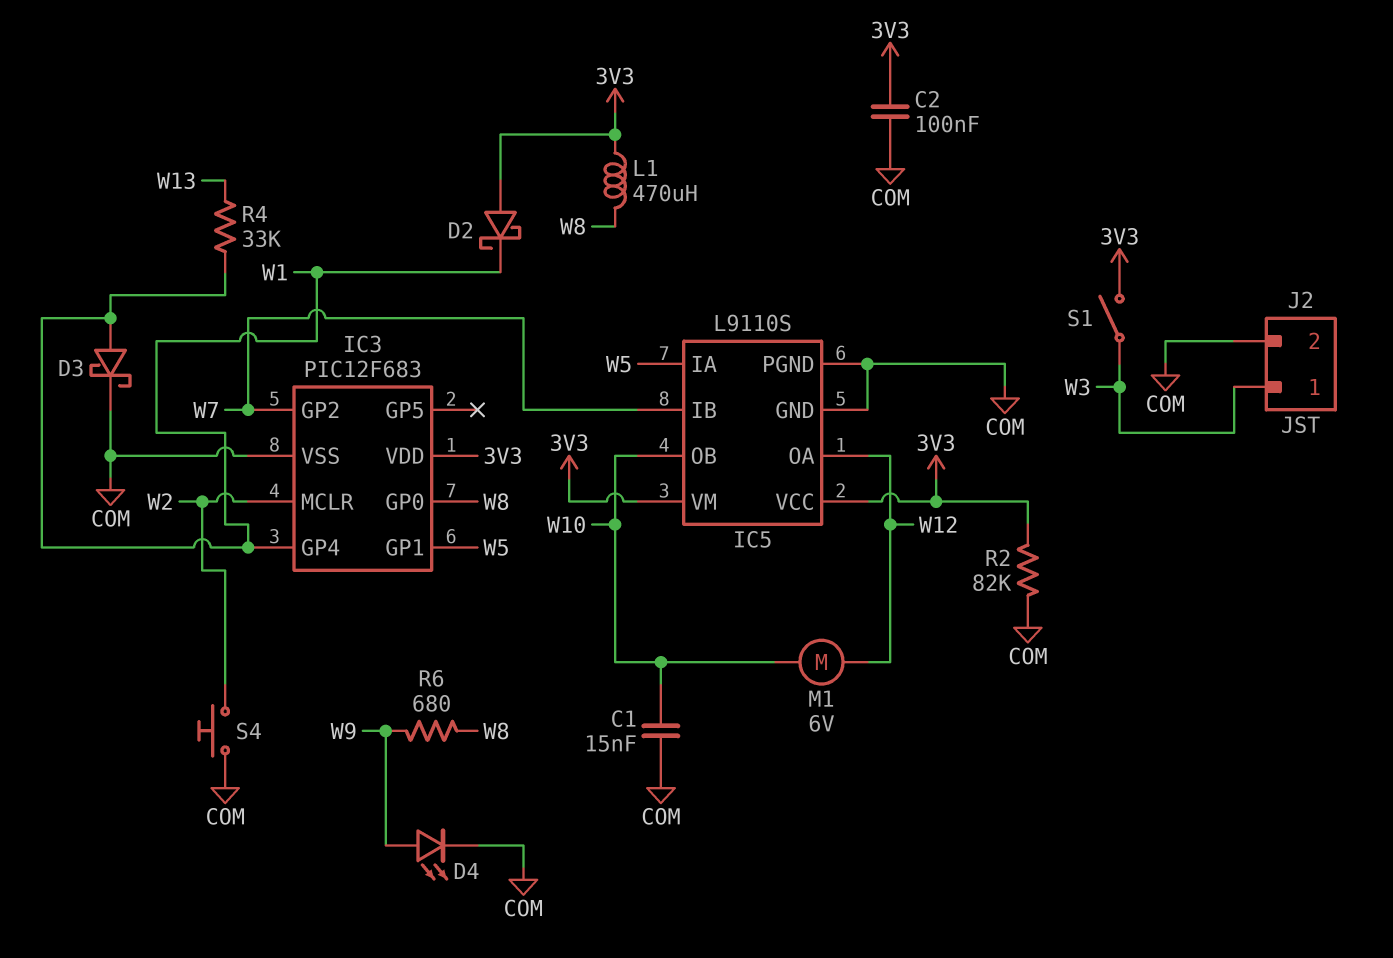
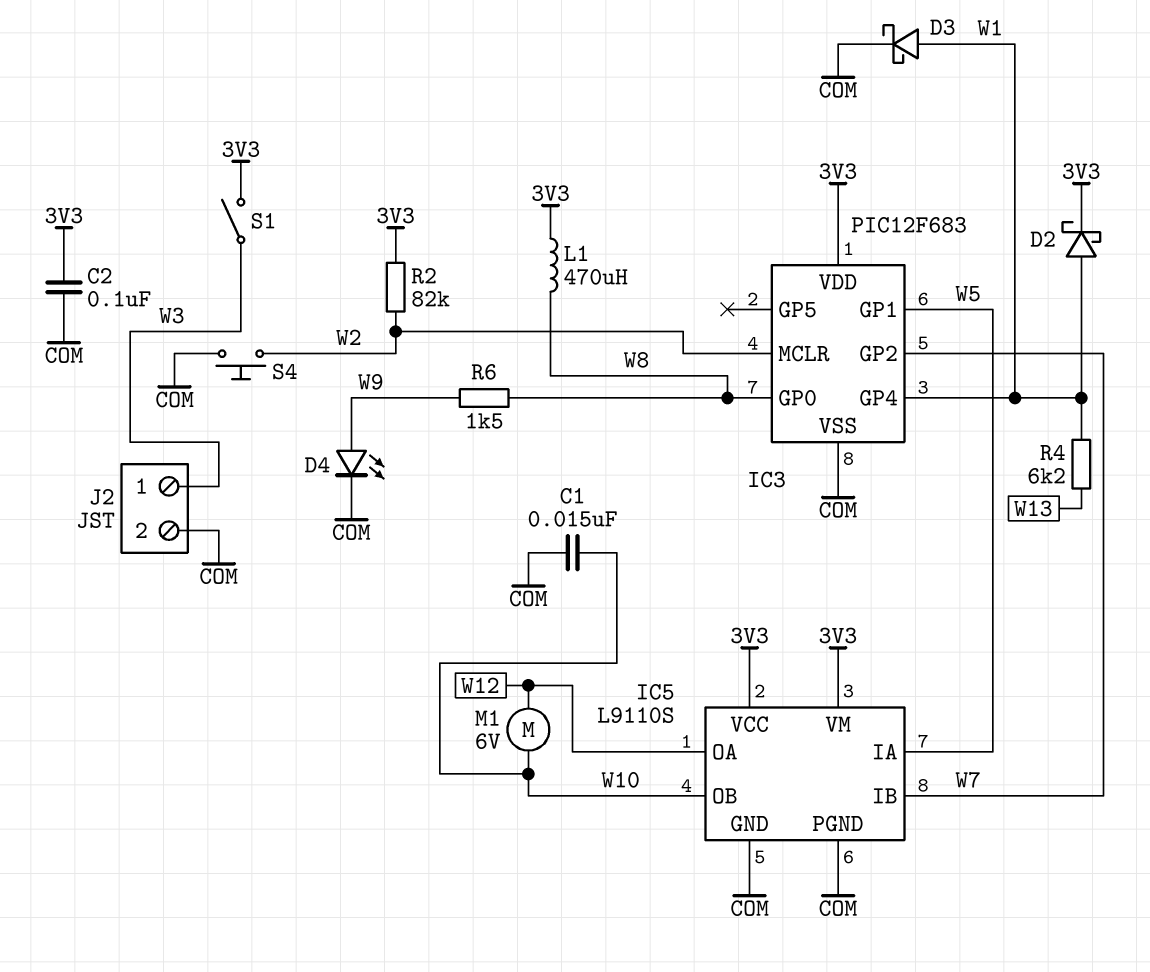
D2: schottky (A 3V3, K W1) -> schottky (A W1, K 3V3)
R2: 82k (3V3, COM) -> 82k (3V3, W2)
R4: 33k (W1, W13) -> 6.2k (W1, W13)
R6: 680 (W8, W9) -> 1.5k (W8, W9)

